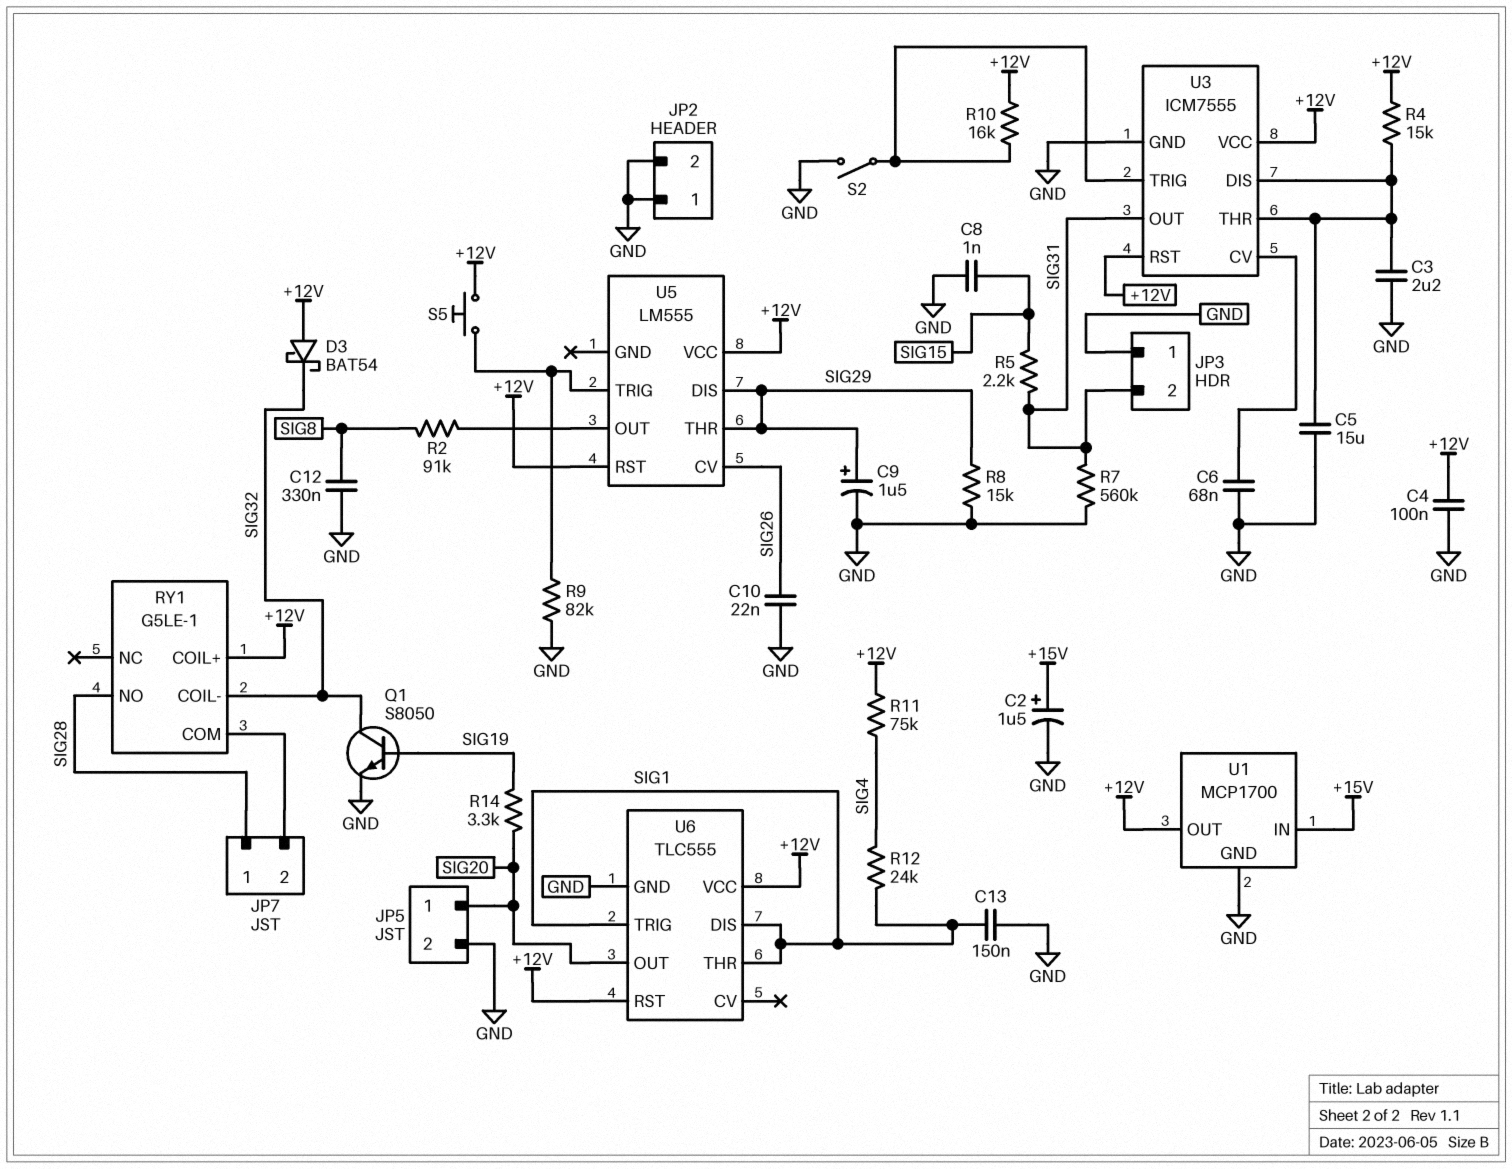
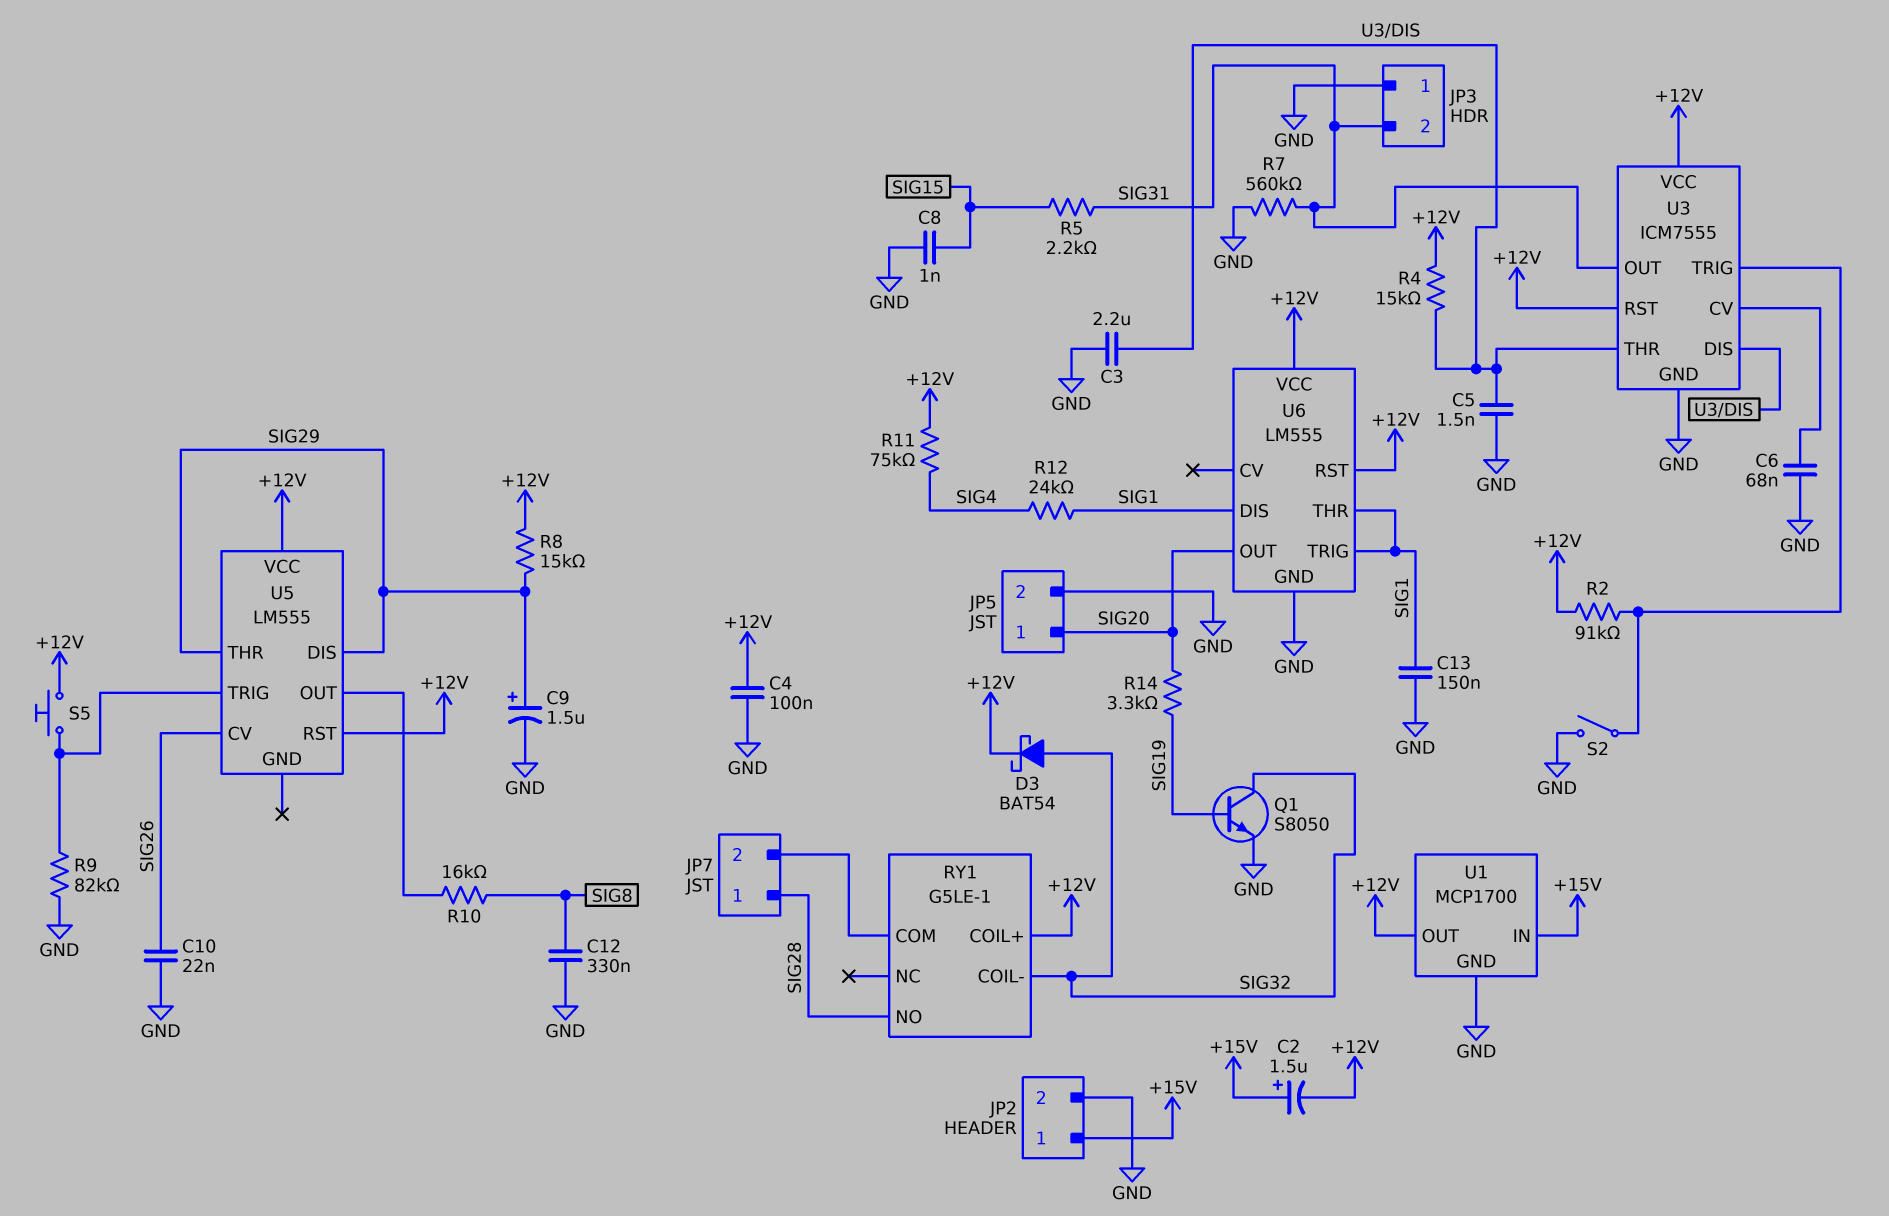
C2: 1.5uF (plus +15V, minus GND) -> 1.5uF (plus +15V, minus +12V)
C5: 15uF (GND, U3/DIS) -> 1.5nF (GND, U3/DIS)
D3: schottky BAT54 (A +12V, K SIG32) -> schottky BAT54 (A SIG32, K +12V)
JP2 pin 1: GND -> +15V
R2: 91k (SIG8, U5/OUT) -> 91k (+12V, U3/TRIG)
R8: 15k (GND, SIG29) -> 15k (+12V, SIG29)
R10: 16k (+12V, U3/TRIG) -> 16k (SIG8, U5/OUT)
U6: TLC555 -> LM555

